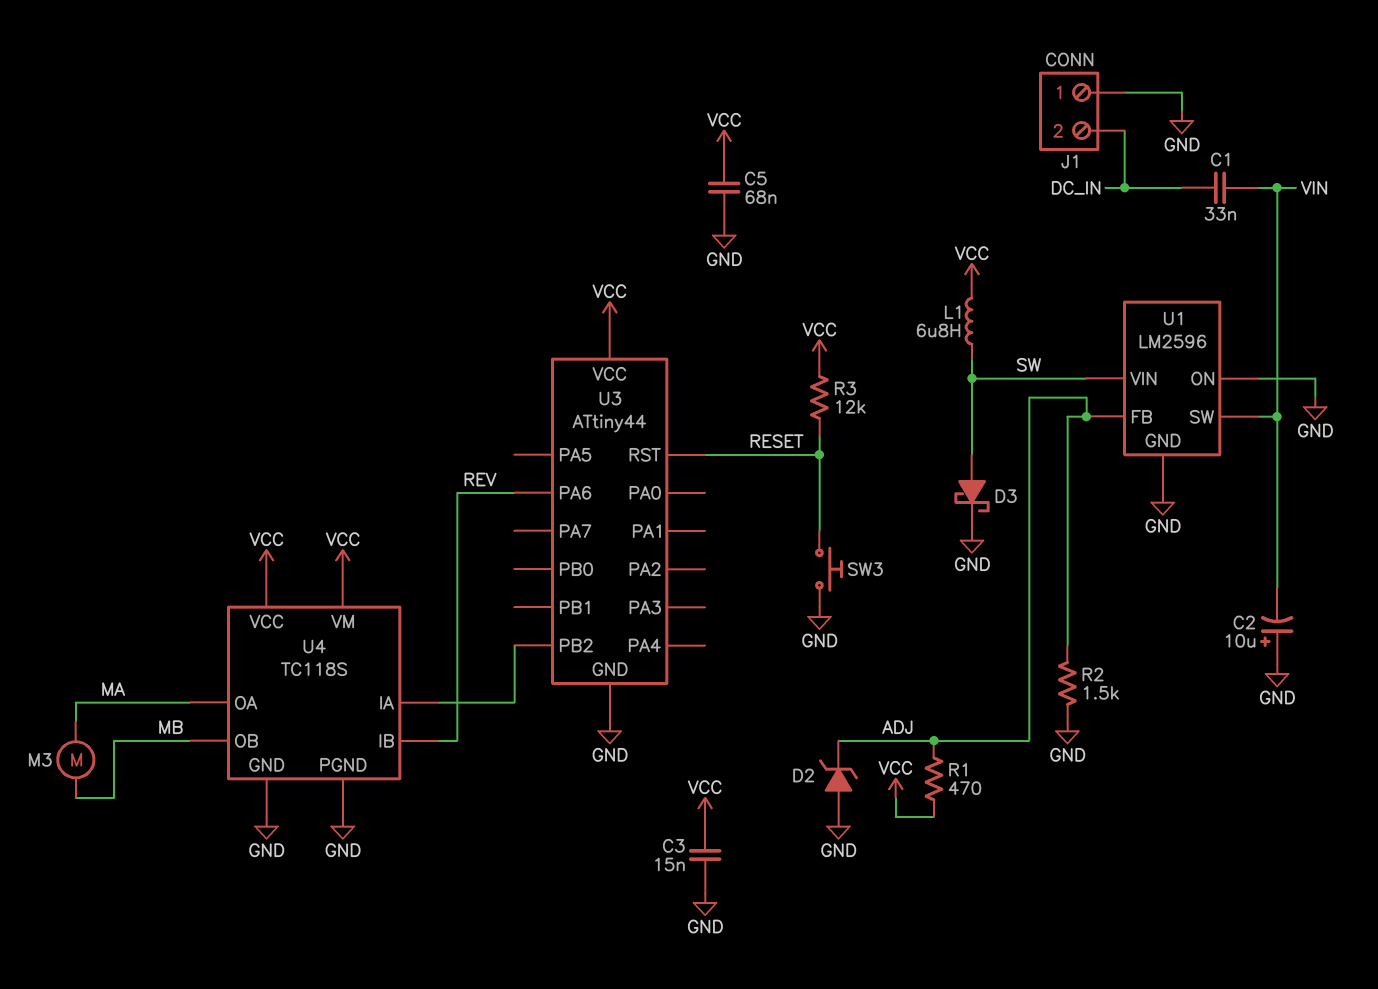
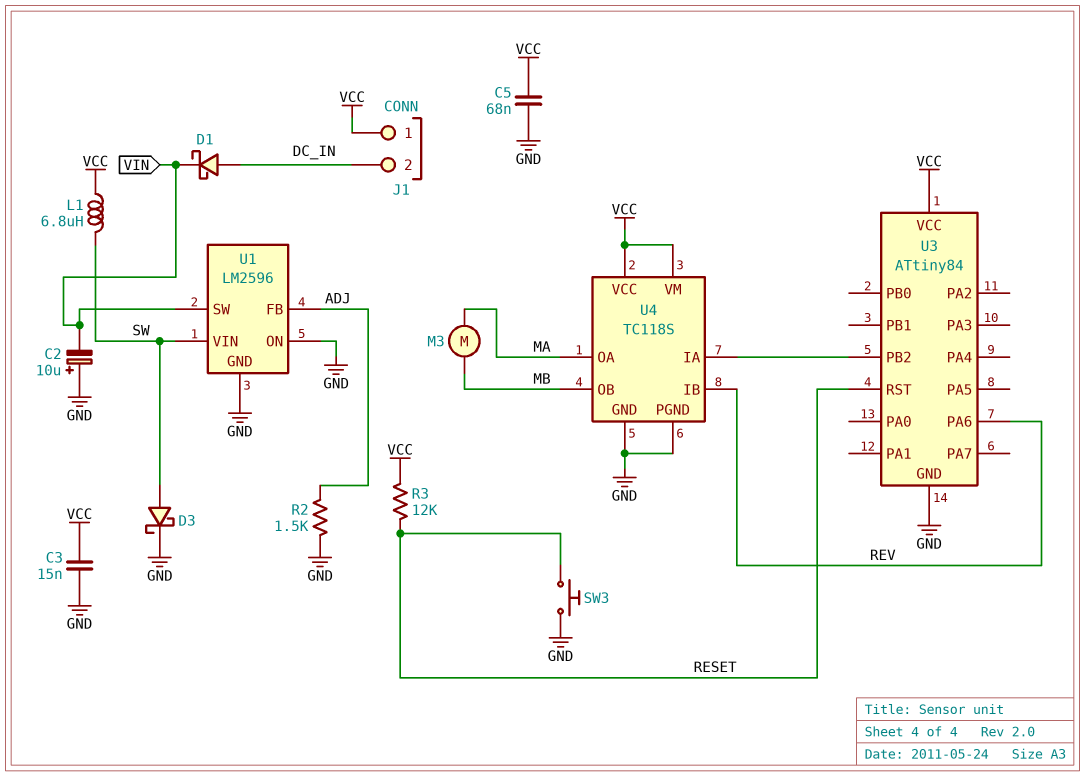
C1: 33nF (DC_IN, VIN) -> none
D1: none -> schottky (A DC_IN, K VIN)
D2: zener (A GND, K ADJ) -> none
J1 pin 1: GND -> VCC
R1: 470 (ADJ, VCC) -> none
U3: ATtiny44 -> ATtiny84

